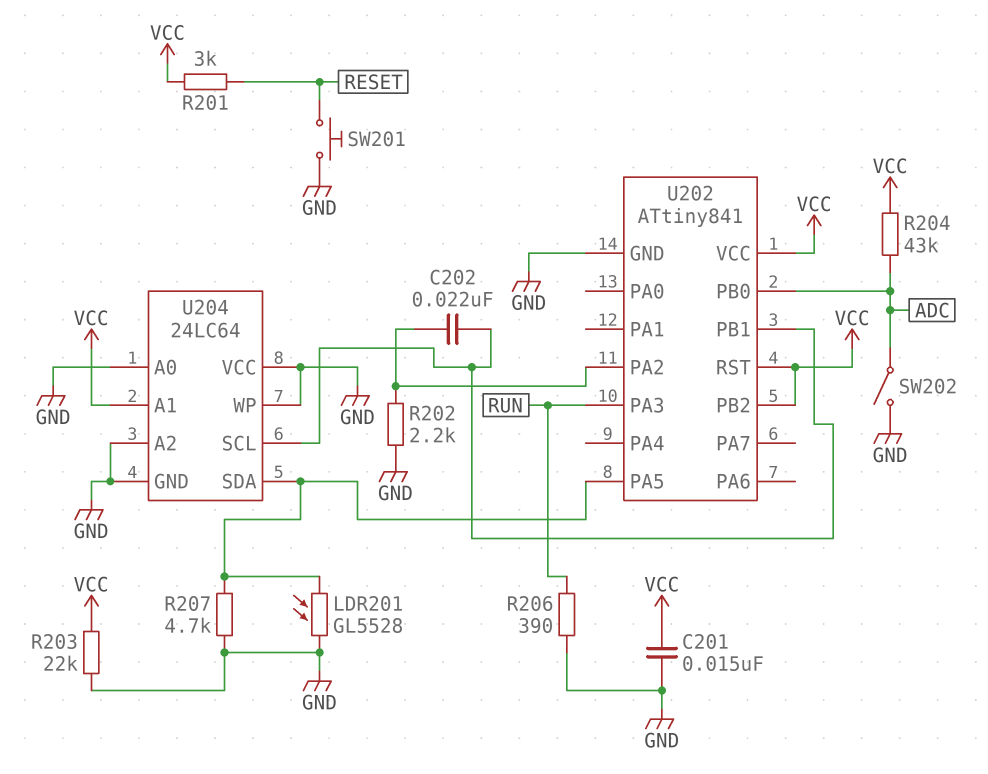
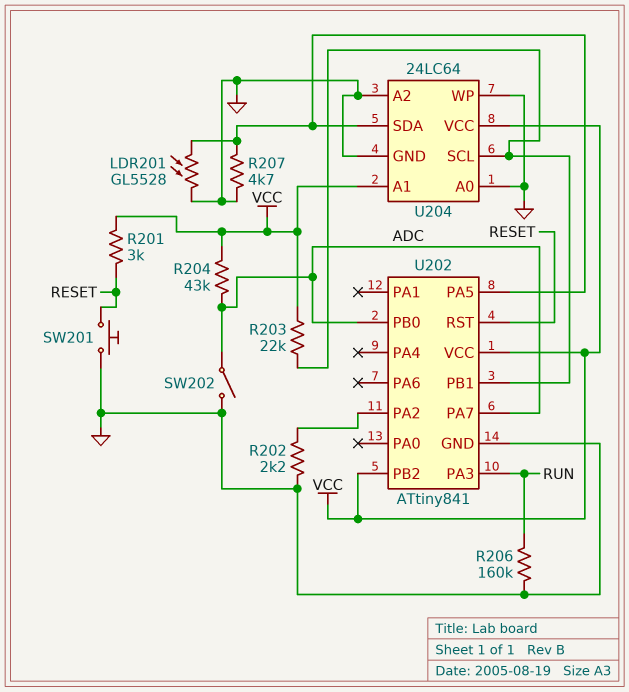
C201: 15nF (GND, VCC) -> none
C202: 22nF (U202/PA2, U202/PB1) -> none
R203: 22k (GND, VCC) -> 22k (U202/PB1, VCC)
R206: 390 (GND, RUN) -> 160k (GND, RUN)
U202 pin PA7: none -> ADC
U202 pin RST: VCC -> RESET
U204 pin VCC: GND -> VCC

